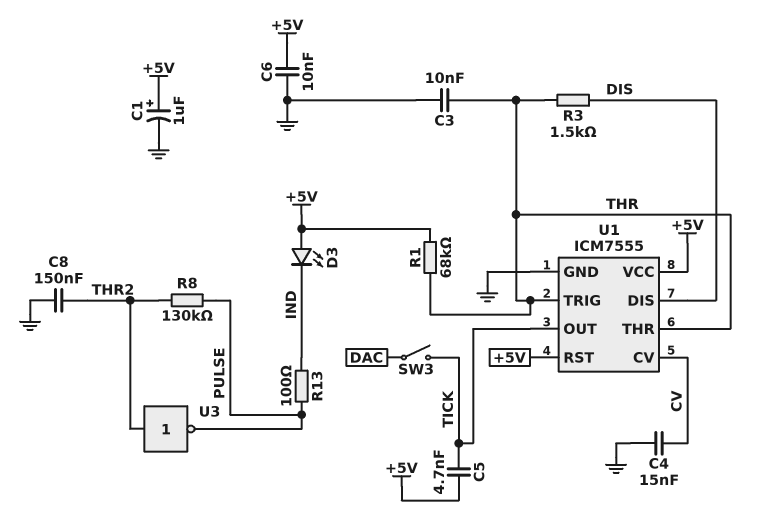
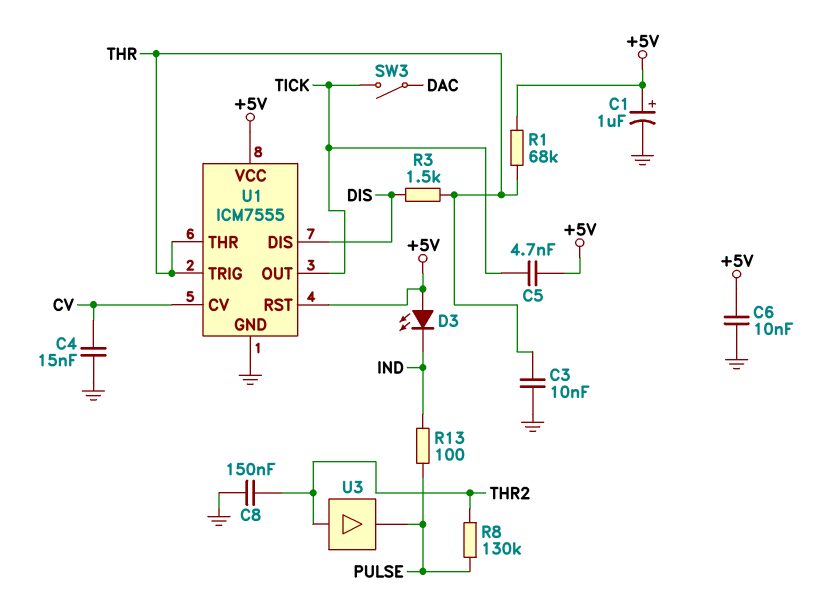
U3: NOT (in THR2, out PULSE) -> buffer (in THR2, out PULSE)

